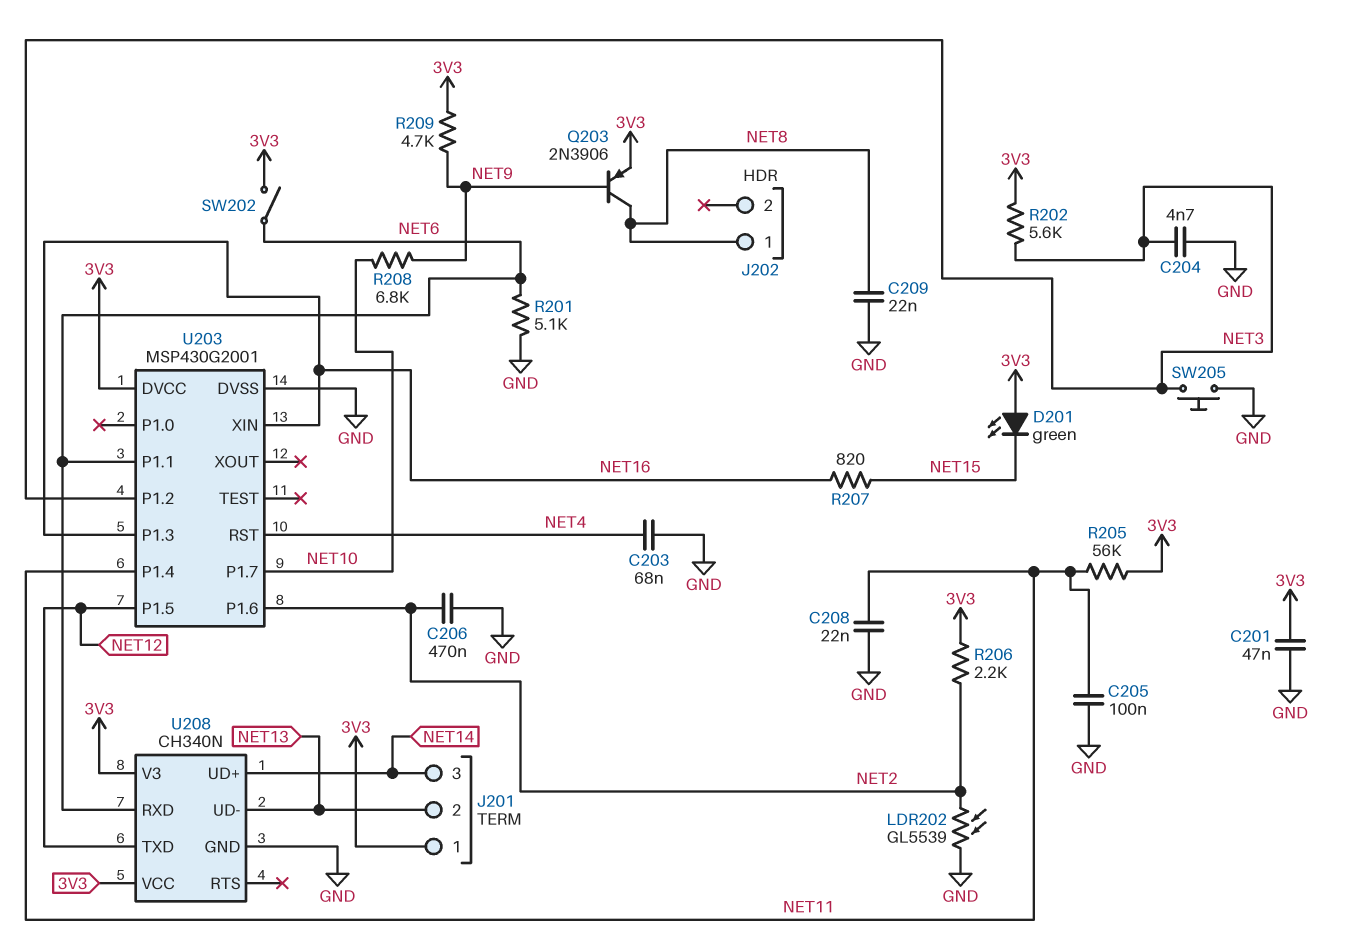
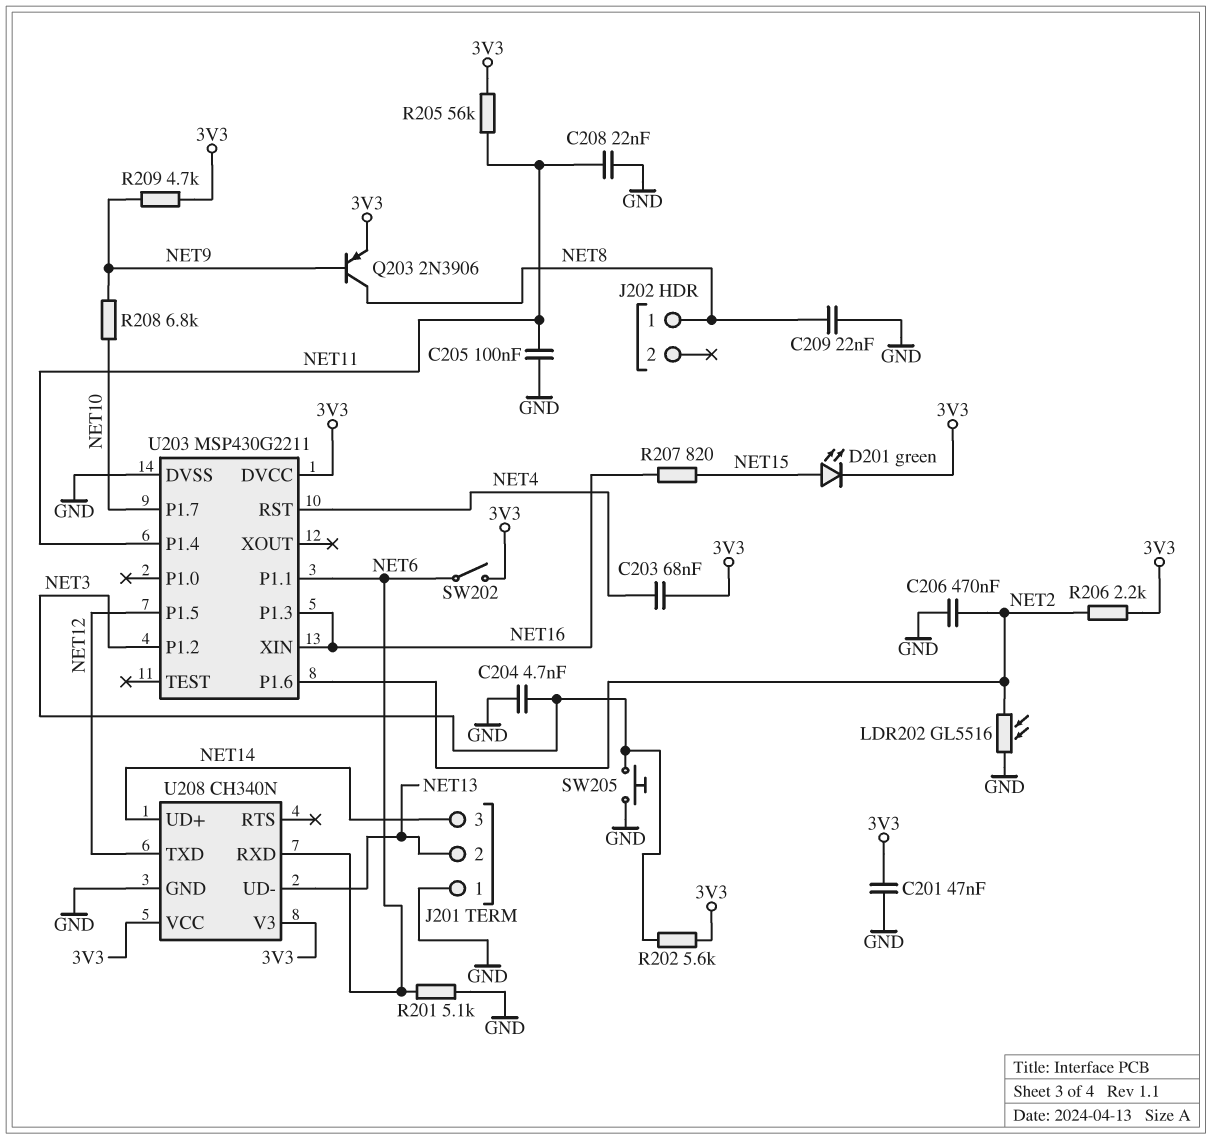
C203: 68nF (GND, NET4) -> 68nF (3V3, NET4)
D201: LED green (A 3V3, K NET15) -> LED green (A NET15, K 3V3)
J201 pin 1: 3V3 -> GND
LDR202: GL5539 (GND, NET2) -> GL5516 (GND, NET2)
U203: MSP430G2001 -> MSP430G2211

